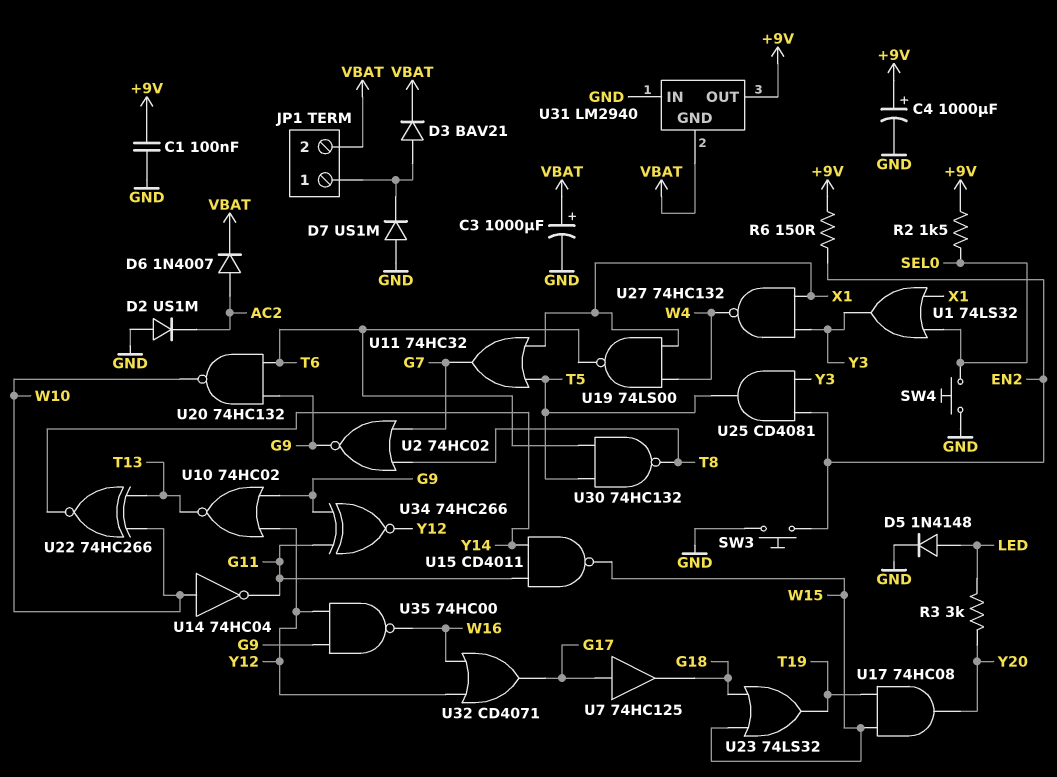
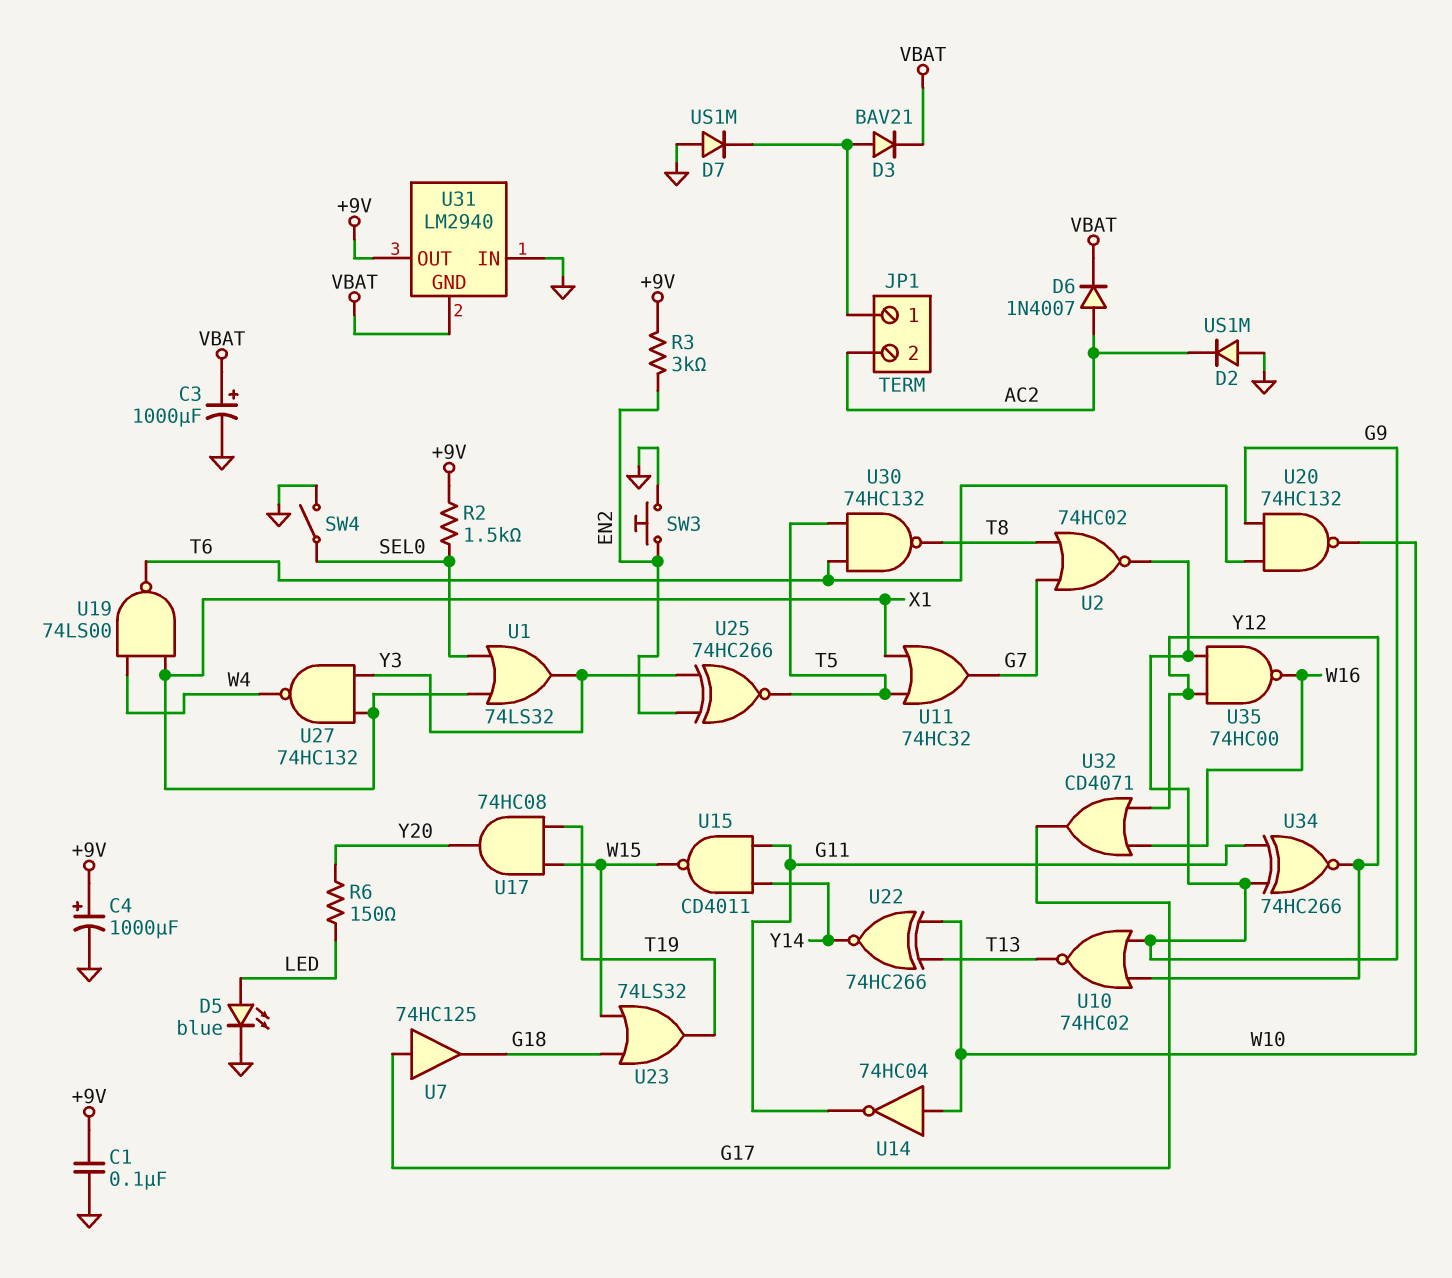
D5: diode 1N4148 (A LED, K GND) -> LED blue (A LED, K GND)
JP1 pin 2: VBAT -> AC2
R3: 3k (LED, Y20) -> 3k (+9V, EN2)
R6: 150 (+9V, EN2) -> 150 (LED, Y20)
SW4: button (GND, SEL0) -> switch (GND, SEL0)
U25: AND CD4081 (in EN2, in Y3, out T5) -> XNOR 74HC266 (in EN2, in Y3, out T5)

